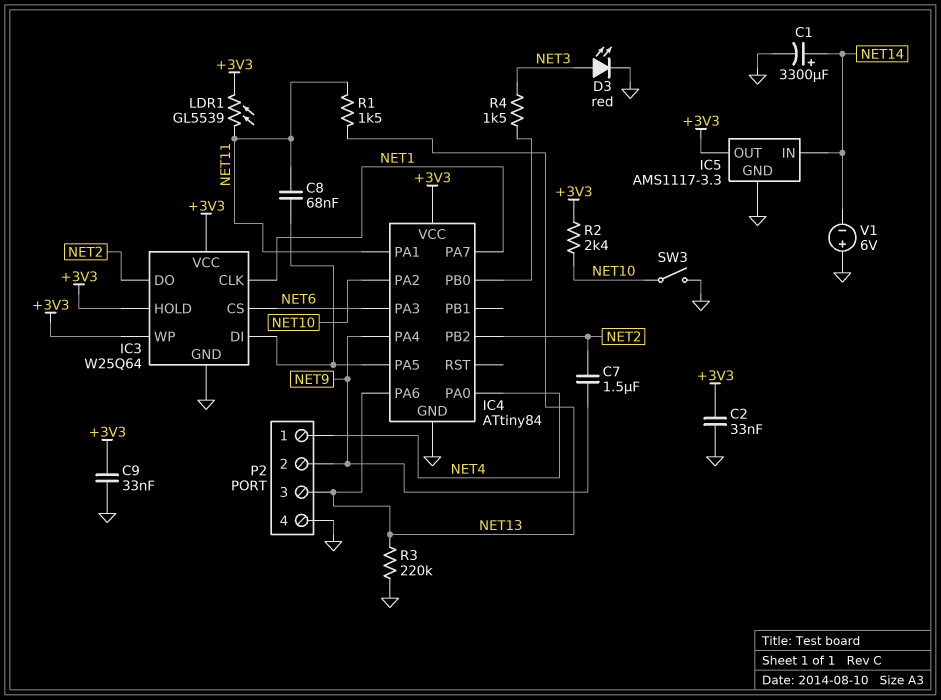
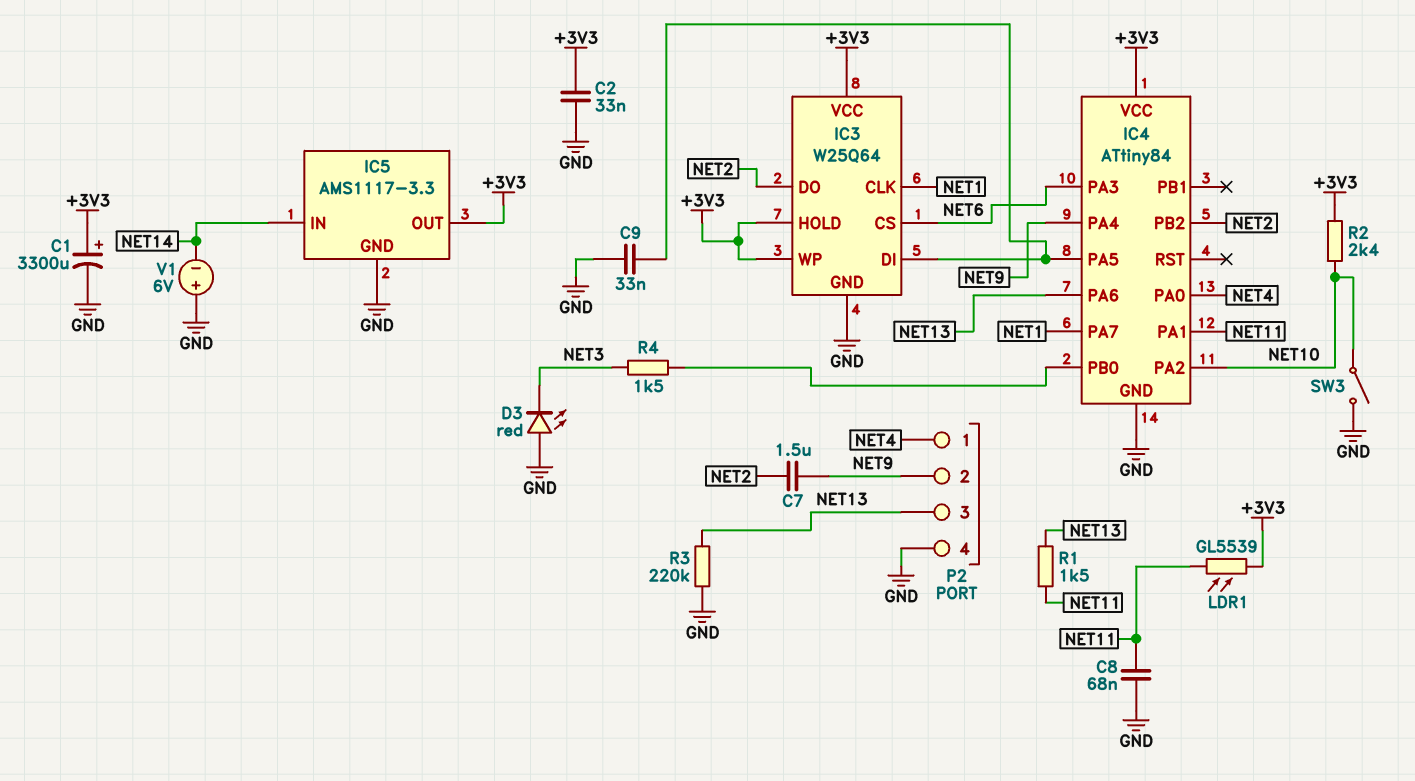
C1: 3300uF (plus NET14, minus GND) -> 3300uF (plus +3V3, minus GND)
C8: 68nF (IC3/DI, NET11) -> 68nF (GND, NET11)
C9: 33nF (+3V3, GND) -> 33nF (GND, IC3/DI)
D3: LED red (A NET3, K GND) -> LED red (A GND, K NET3)

